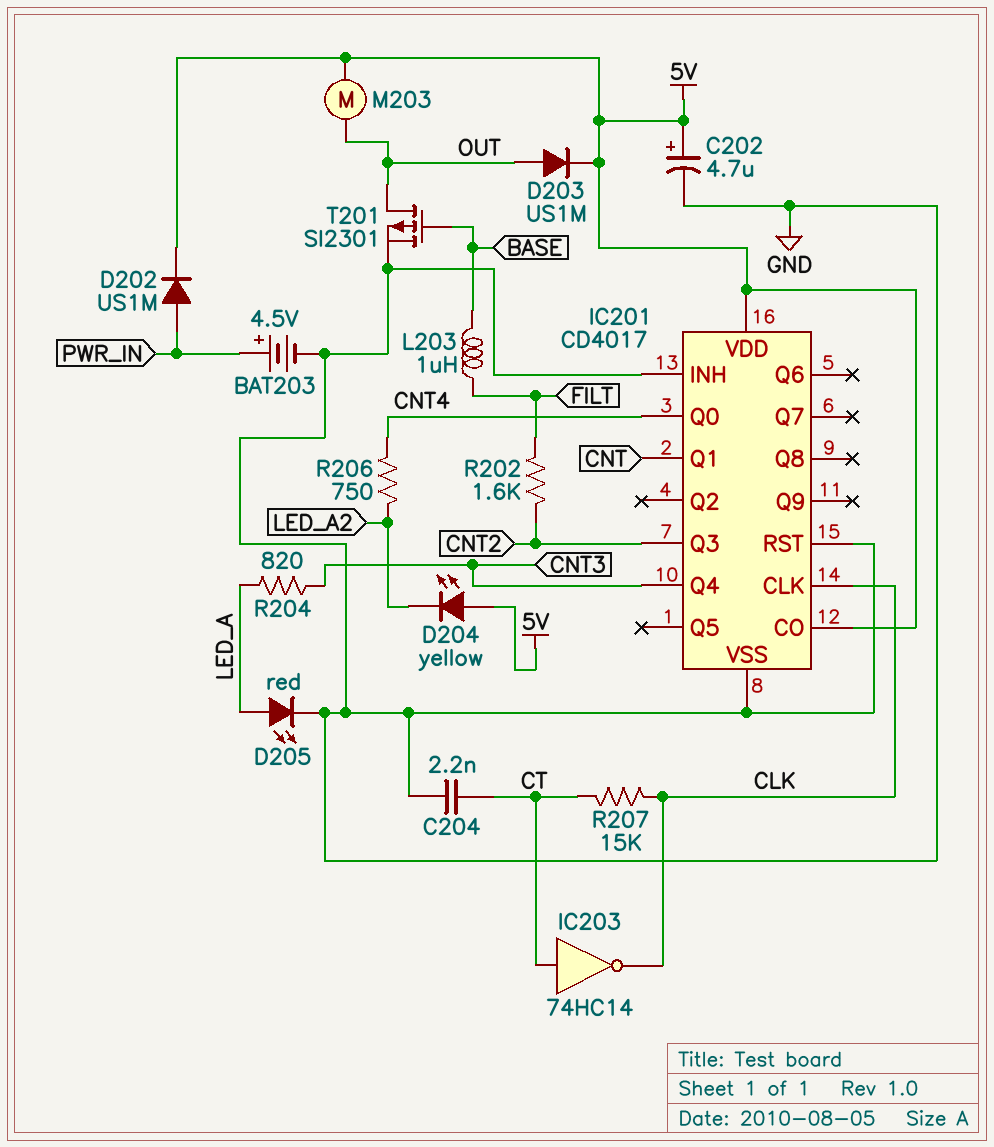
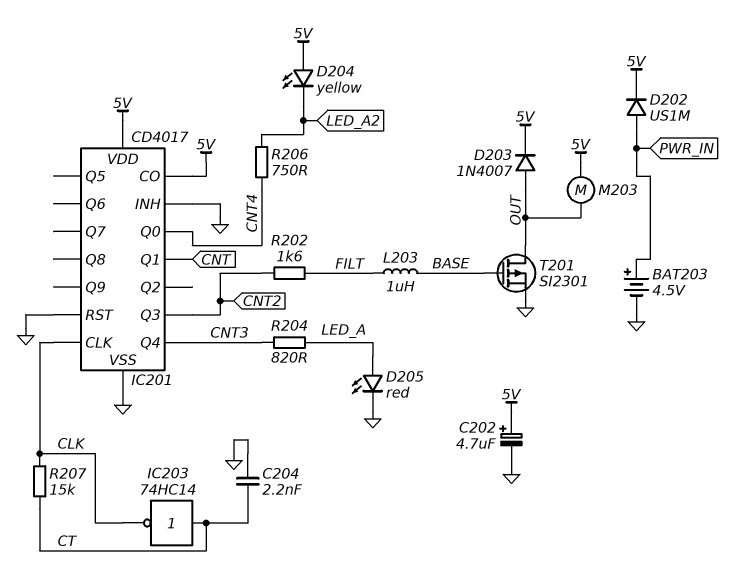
D203: diode US1M (A OUT, K 5V) -> diode 1N4007 (A OUT, K 5V)

